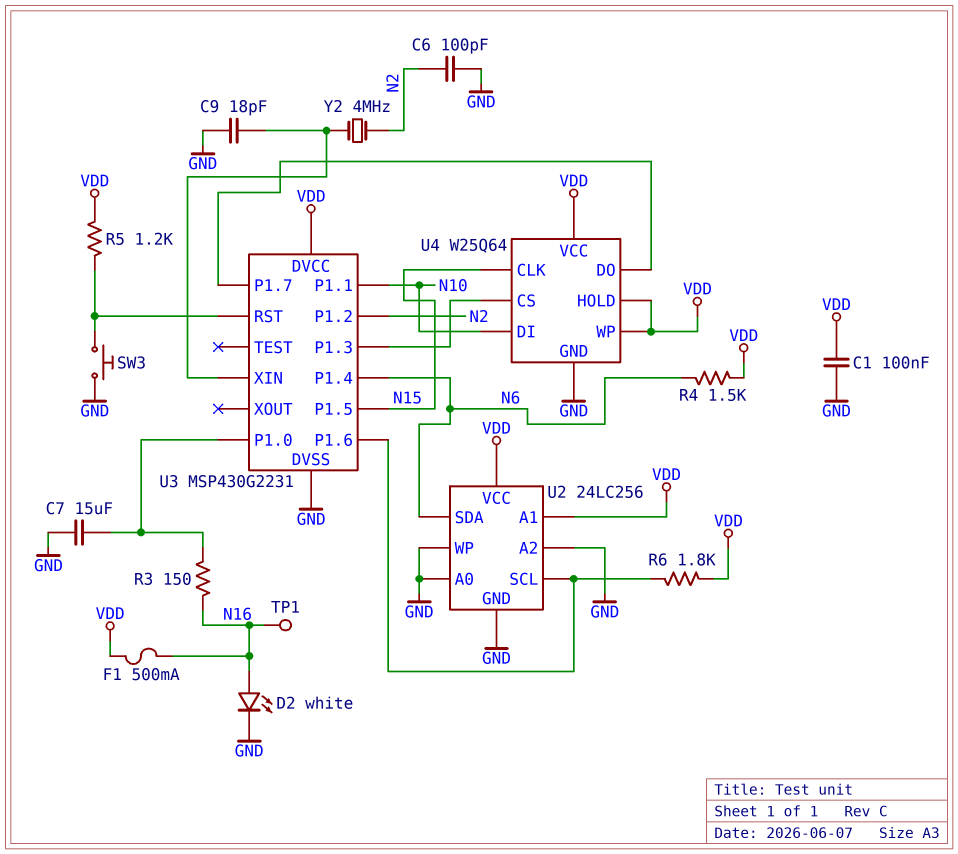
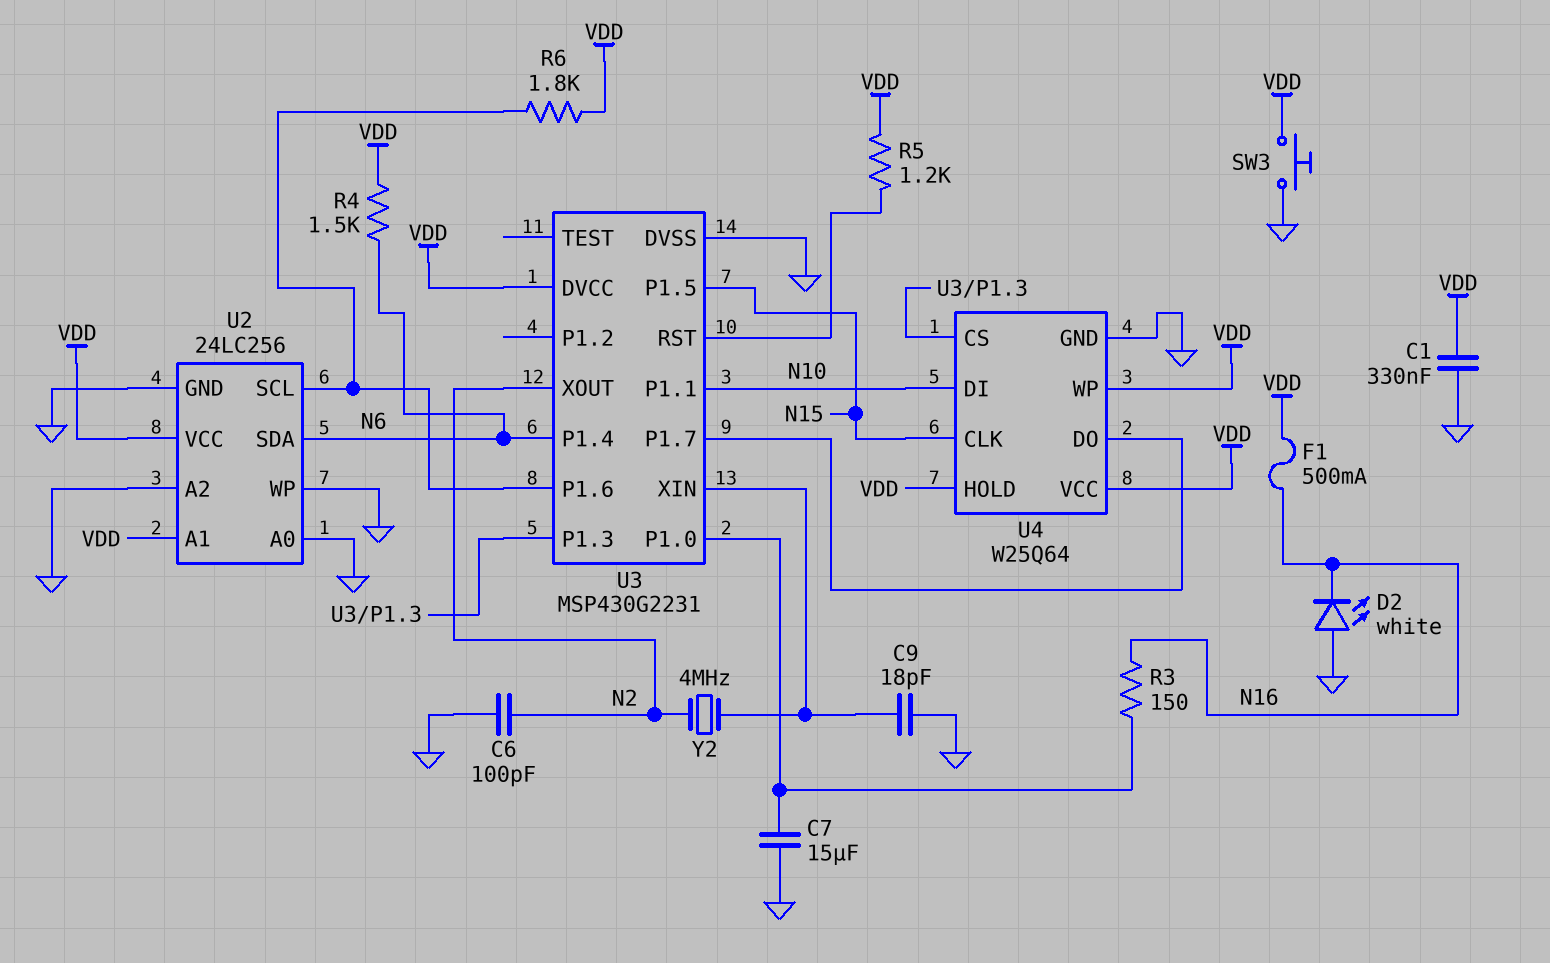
C1: 100nF (GND, VDD) -> 330nF (GND, VDD)
D2: LED white (A N16, K GND) -> LED white (A GND, K N16)
SW3: button (GND, U3/RST) -> button (GND, VDD)
TP1: test point (N16) -> none
U3 pin P1.2: N2 -> none
U3 pin XOUT: none -> N2

